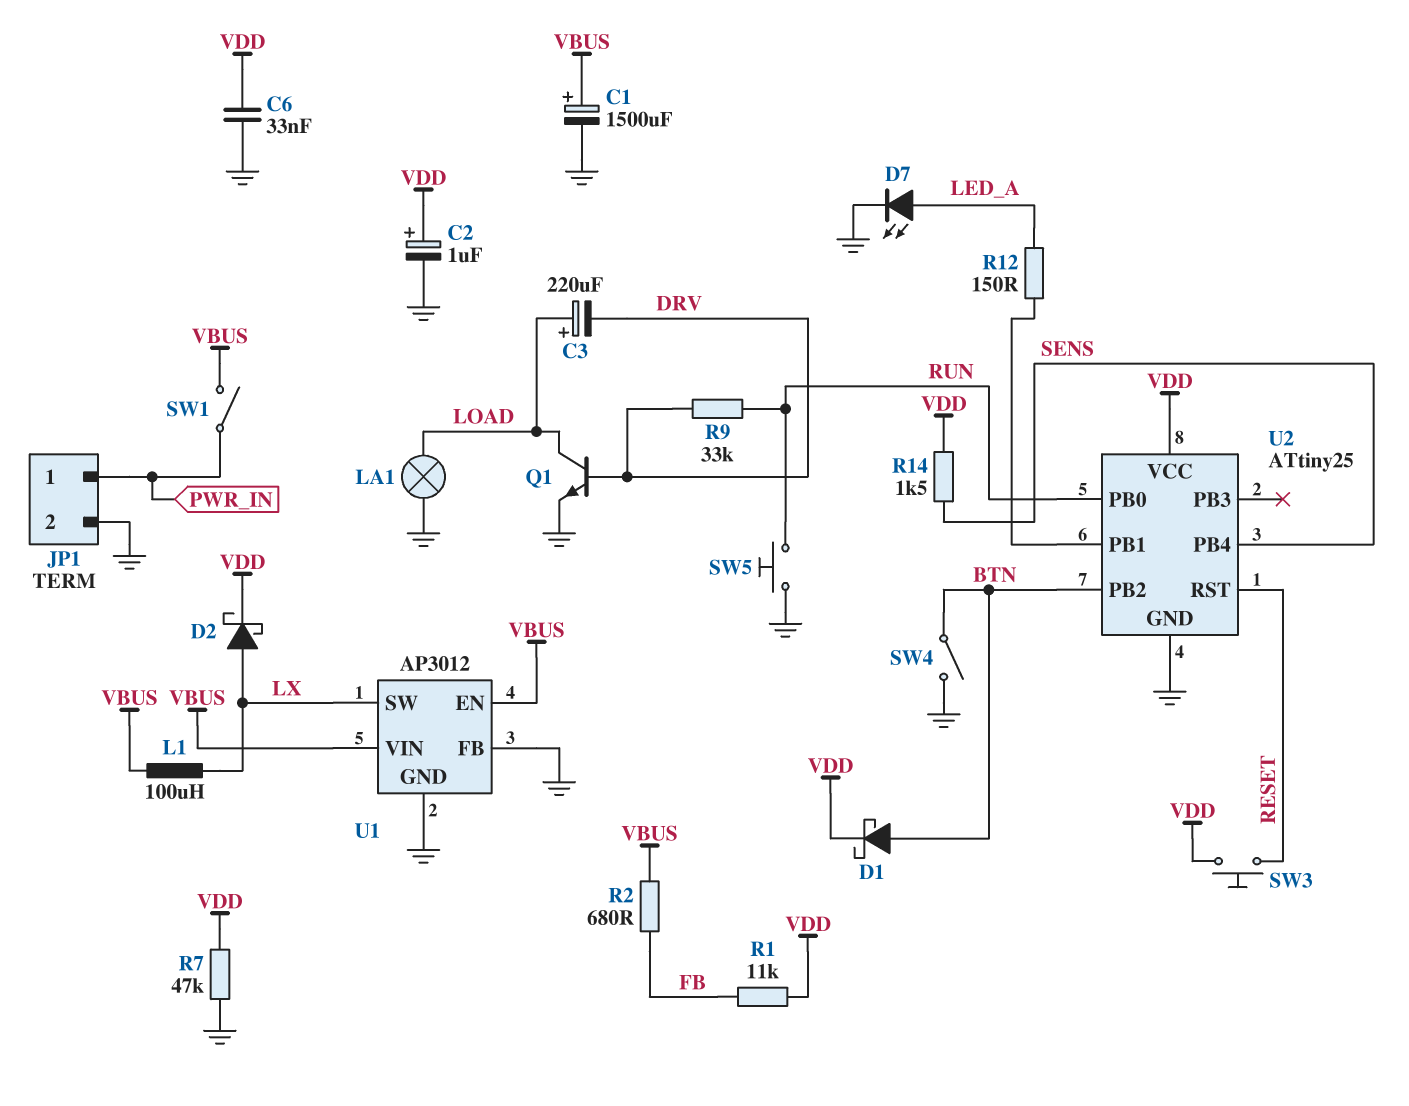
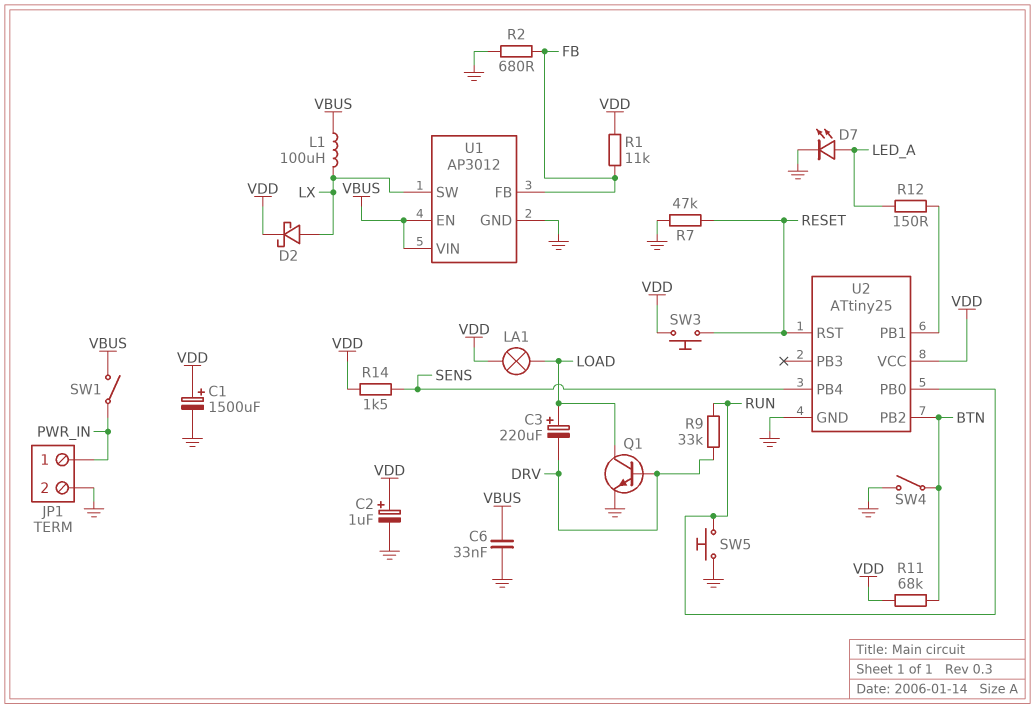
C1: 1500uF (plus VBUS, minus GND) -> 1500uF (plus VDD, minus GND)
C6: 33nF (GND, VDD) -> 33nF (GND, VBUS)
D1: schottky (A BTN, K VDD) -> none
LA1: lamp (GND, LOAD) -> lamp (LOAD, VDD)
R2: 680 (FB, VBUS) -> 680 (FB, GND)
R7: 47k (GND, VDD) -> 47k (GND, RESET)
R11: none -> 68k (BTN, VDD)
U1 pin FB: GND -> FB

